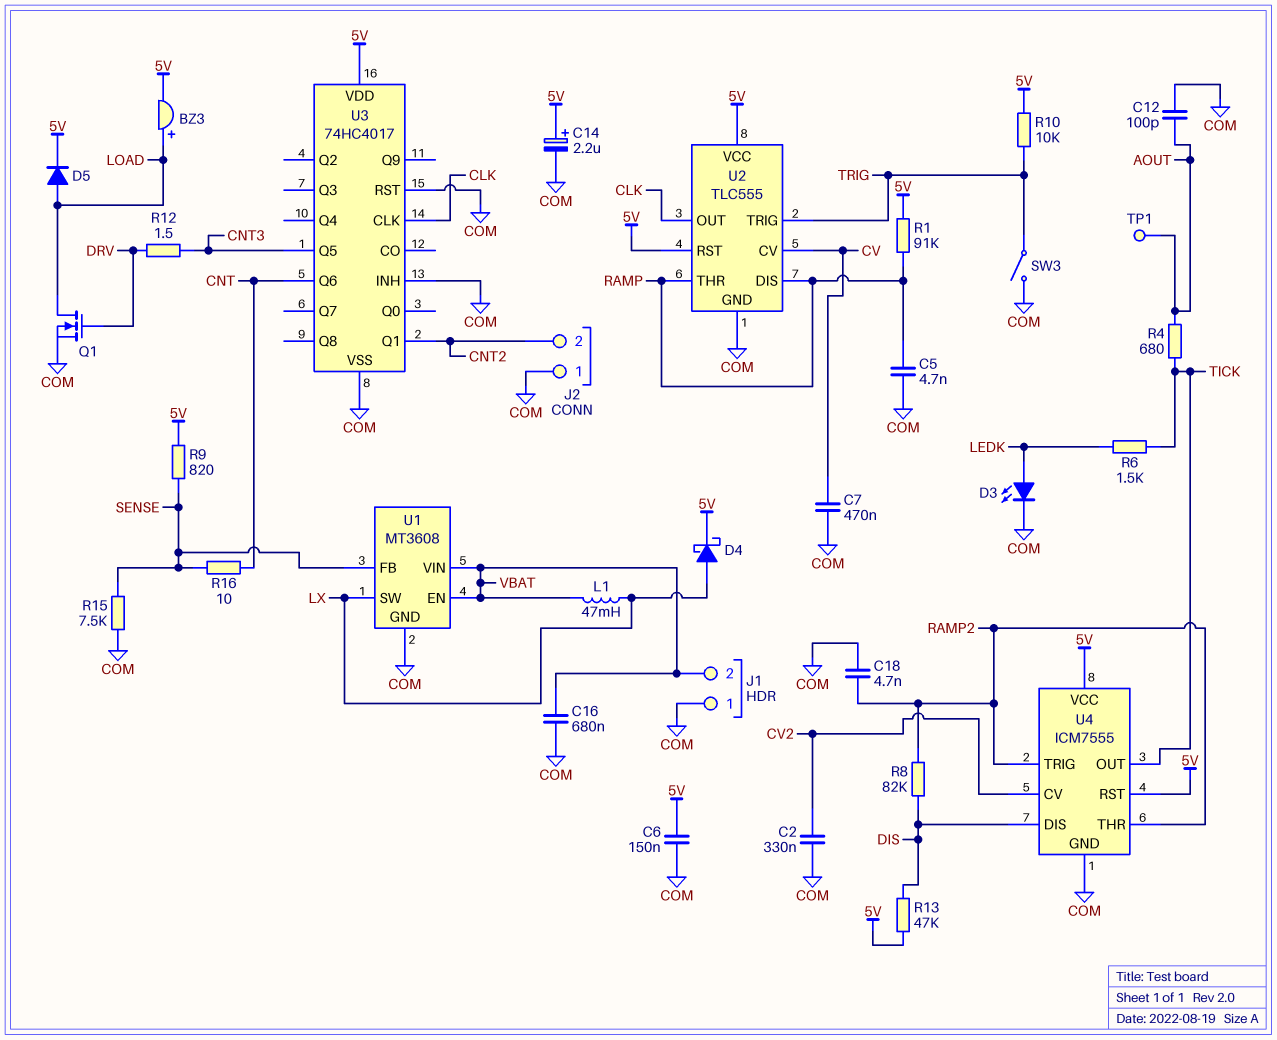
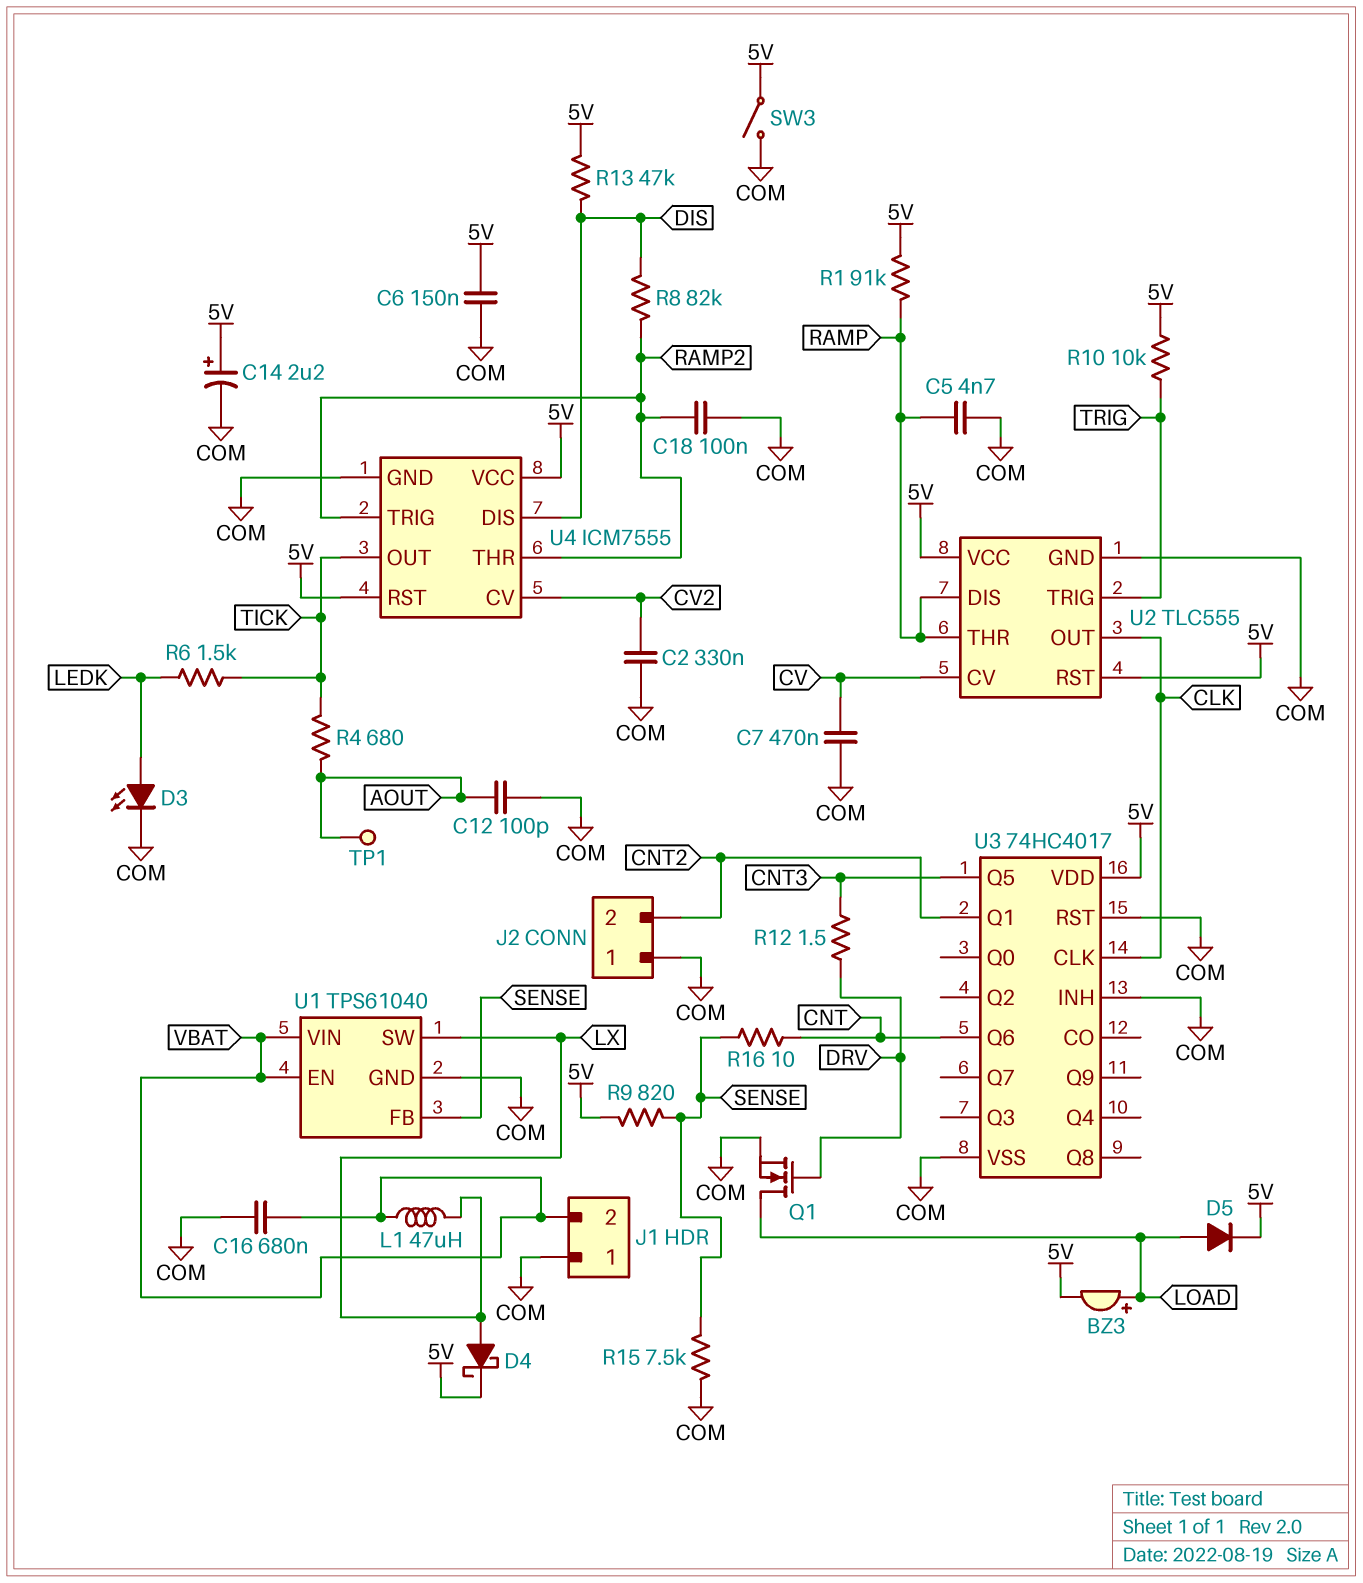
C18: 4.7nF (COM, RAMP2) -> 100nF (COM, RAMP2)
L1: 47mH (LX, VBAT) -> 47uH (LX, VBAT)
SW3: switch (COM, TRIG) -> switch (5V, COM)
U1: MT3608 -> TPS61040

